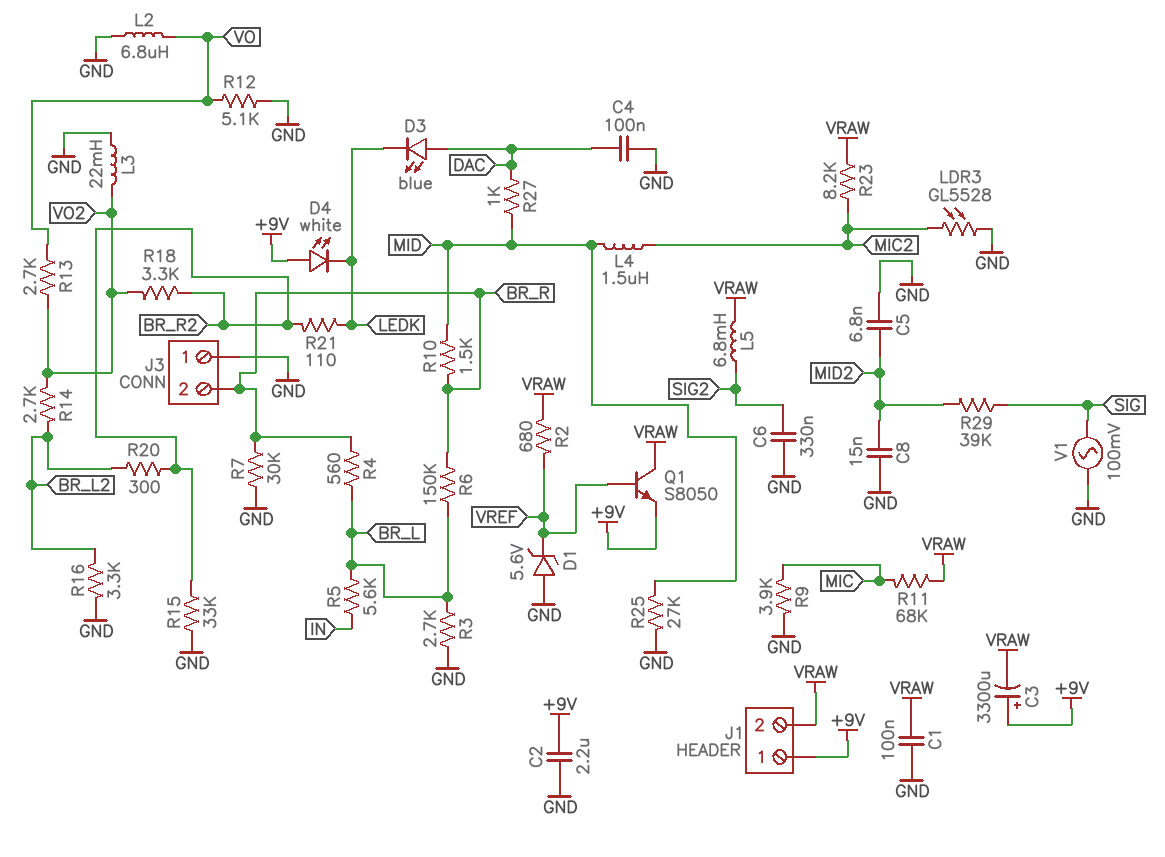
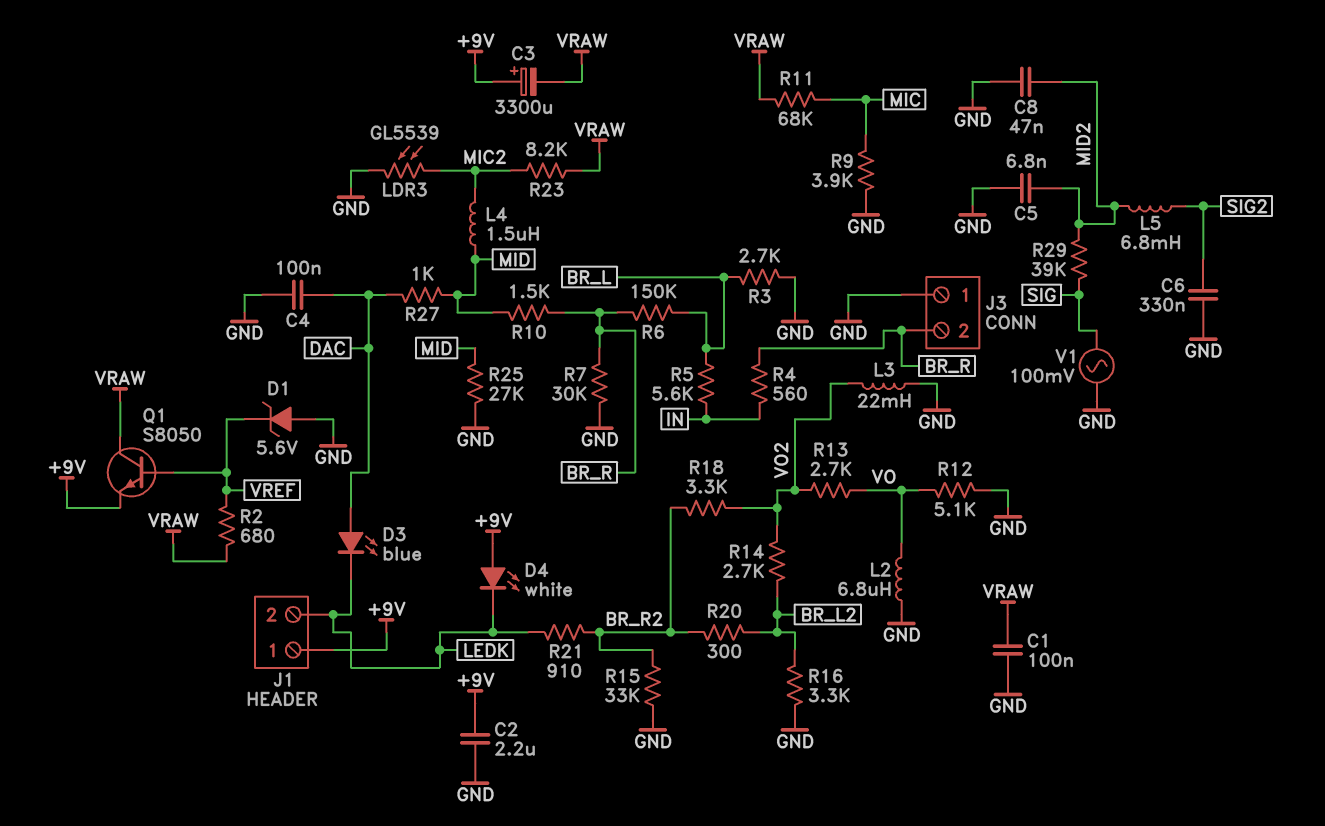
C8: 15nF (GND, MID2) -> 47nF (GND, MID2)
J1 pin 2: VRAW -> LEDK
L5: 6.8mH (SIG2, VRAW) -> 6.8mH (MID2, SIG2)
LDR3: GL5528 (GND, MIC2) -> GL5539 (GND, MIC2)
R4: 560 (BR_L, BR_R) -> 560 (BR_R, IN)
R21: 110 (BR_R2, LEDK) -> 910 (BR_R2, LEDK)

